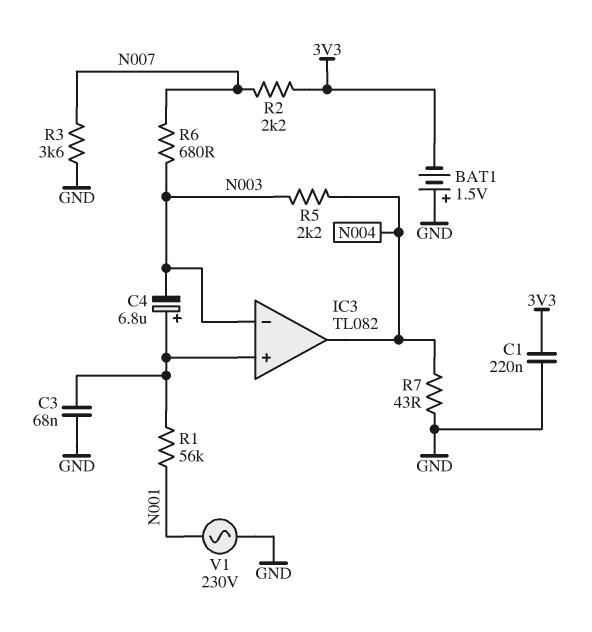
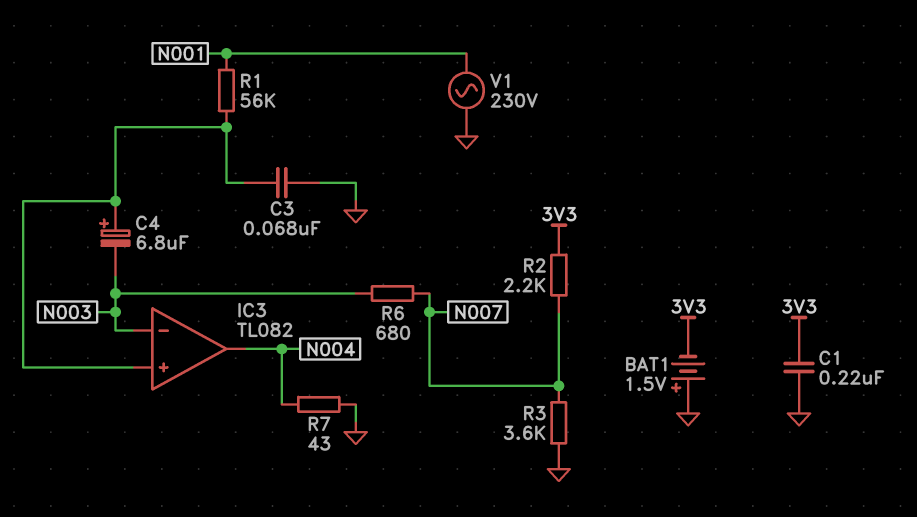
R5: 2.2k (N003, N004) -> none

